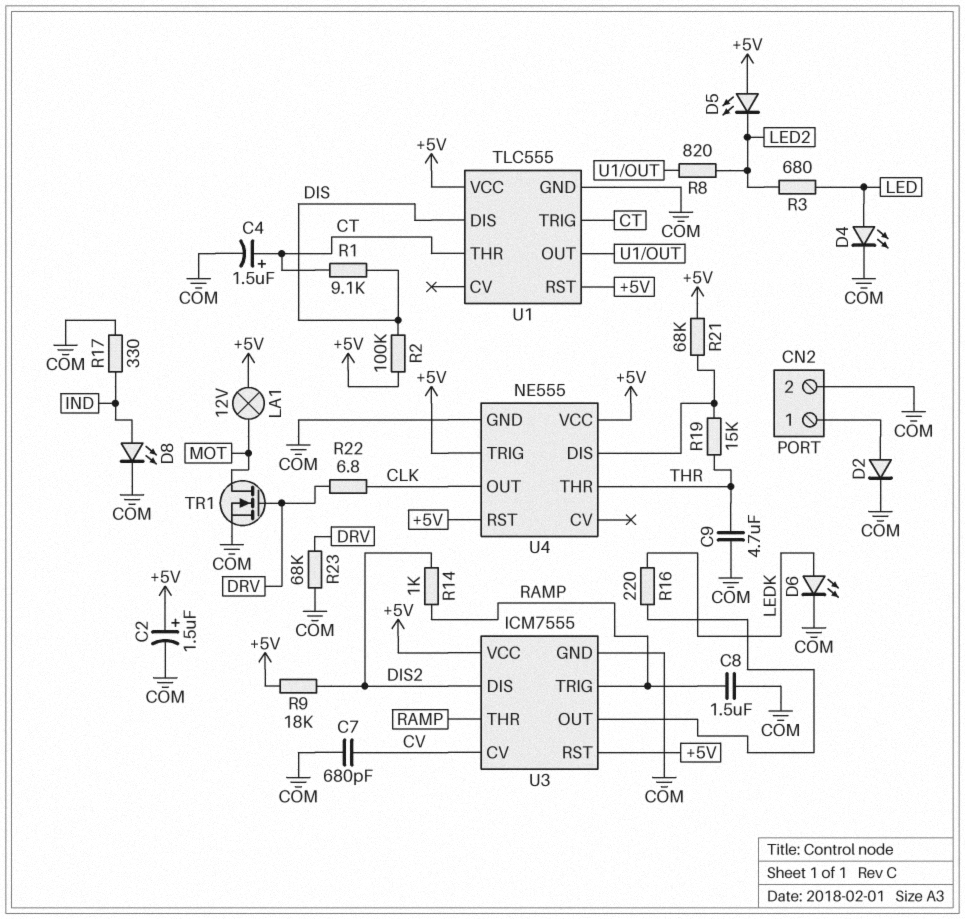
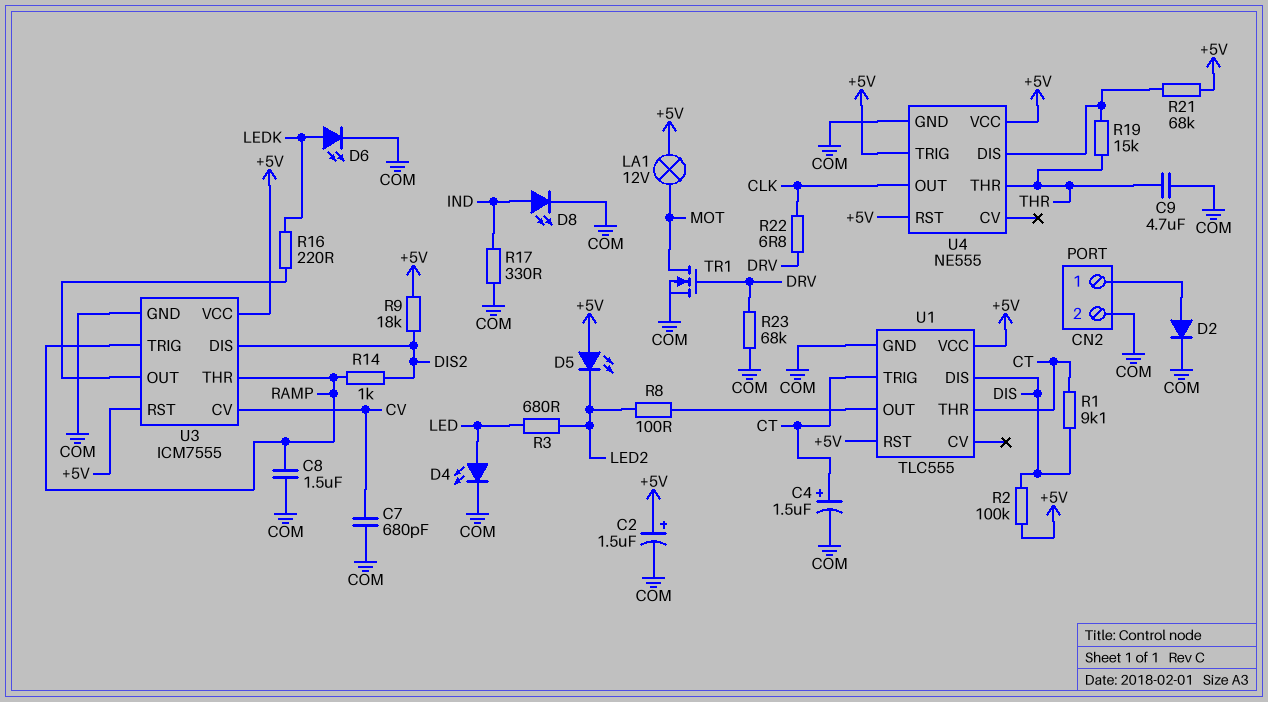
R8: 820 (LED2, U1/OUT) -> 100 (LED2, U1/OUT)

